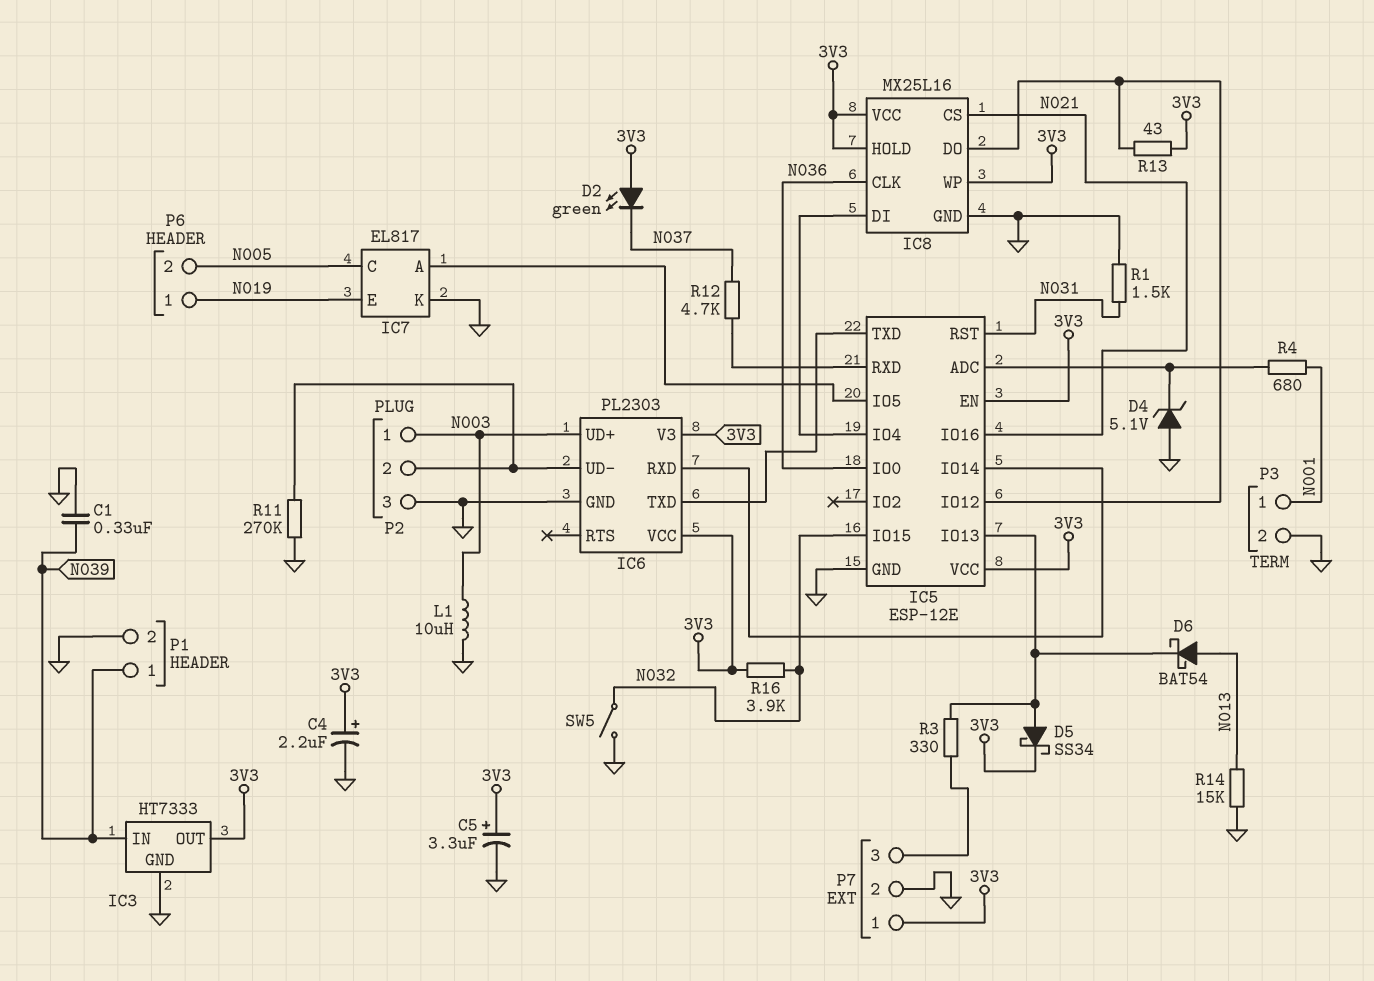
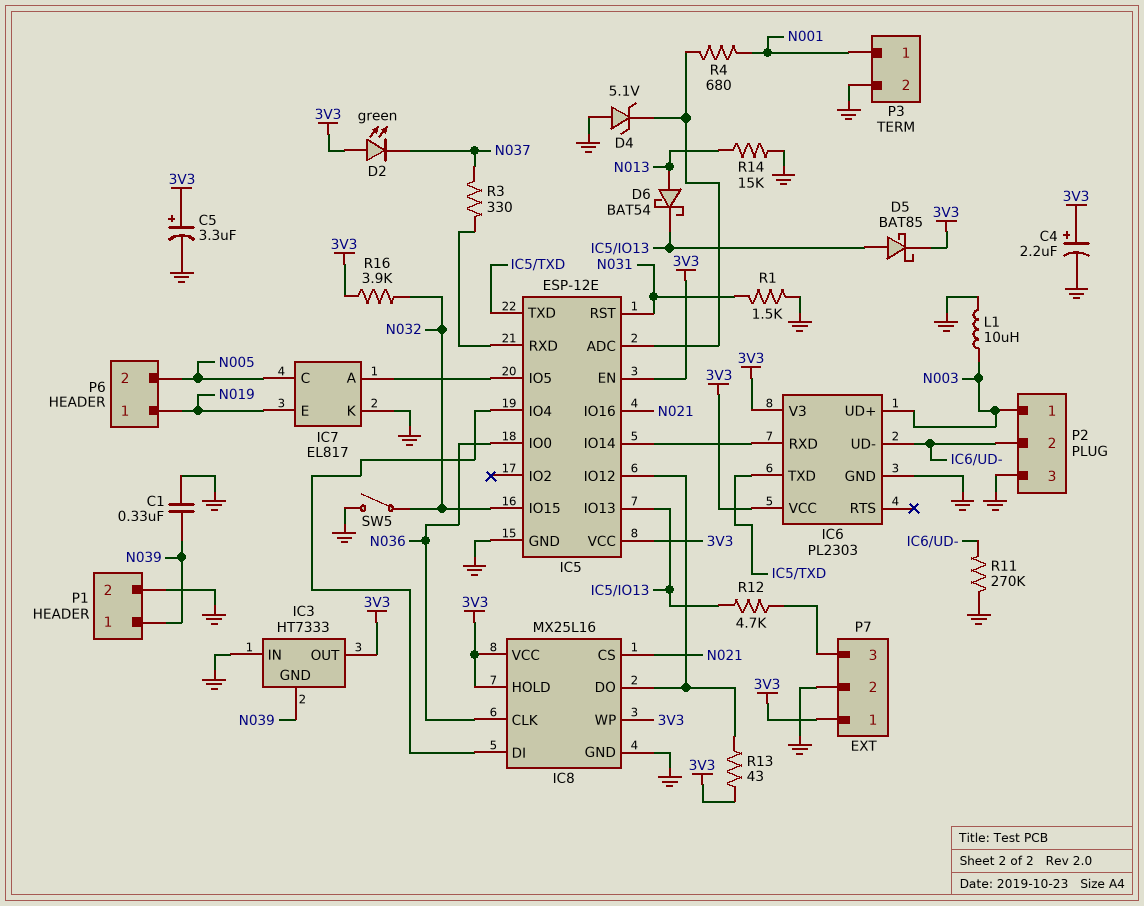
D5: schottky SS34 (A IC5/IO13, K 3V3) -> schottky BAT85 (A IC5/IO13, K 3V3)
IC3 pin GND: GND -> N039
IC3 pin IN: N039 -> GND
R3: 330 (IC5/IO13, P7/3) -> 330 (IC5/RXD, N037)
R12: 4.7k (IC5/RXD, N037) -> 4.7k (IC5/IO13, P7/3)

